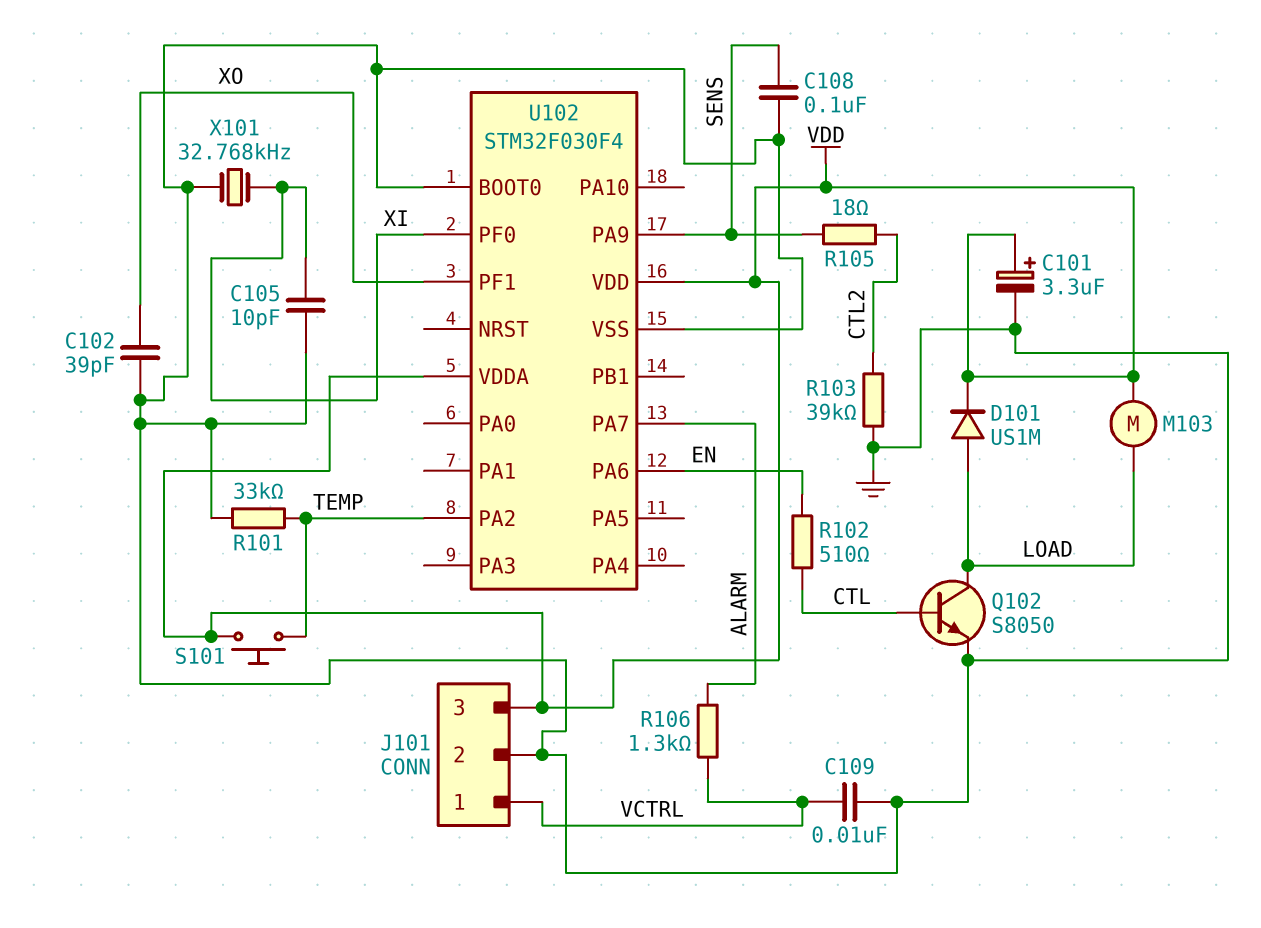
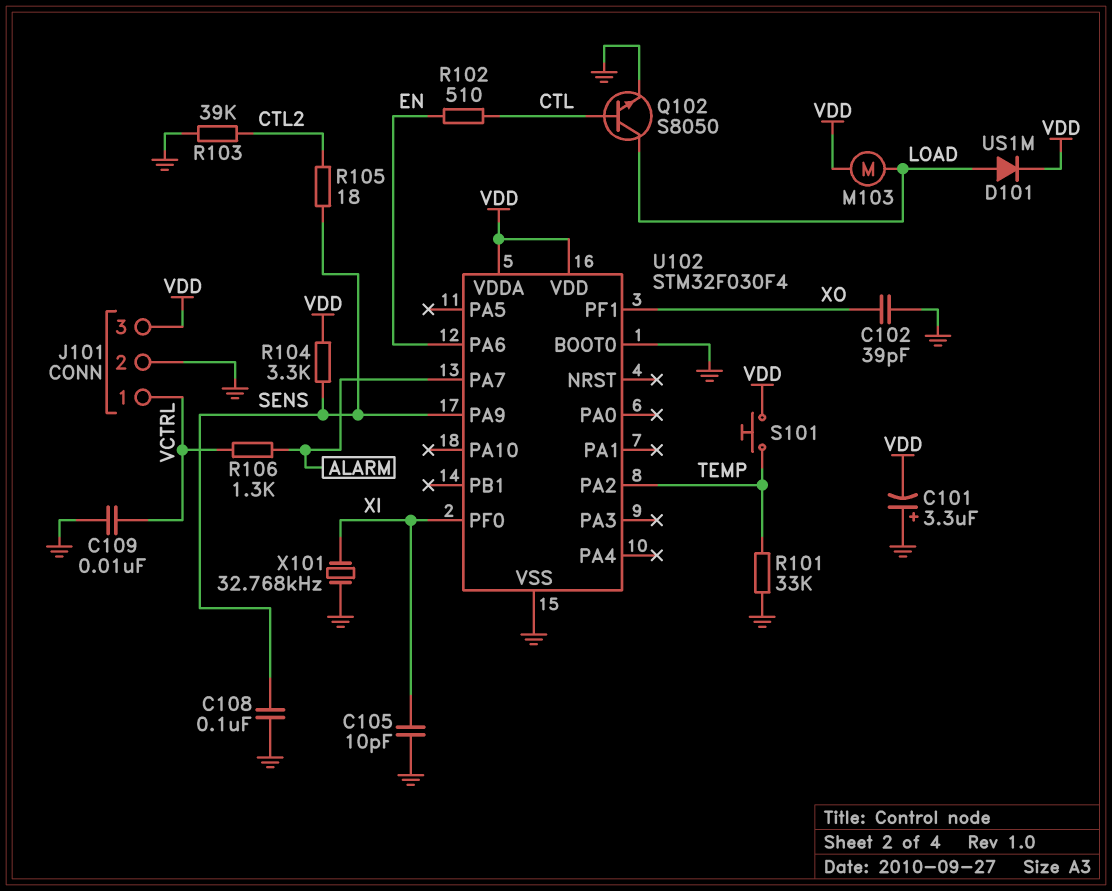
C101: 3.3uF (plus VDD, minus GND) -> 3.3uF (plus GND, minus VDD)
R104: none -> 3.3k (SENS, VDD)

